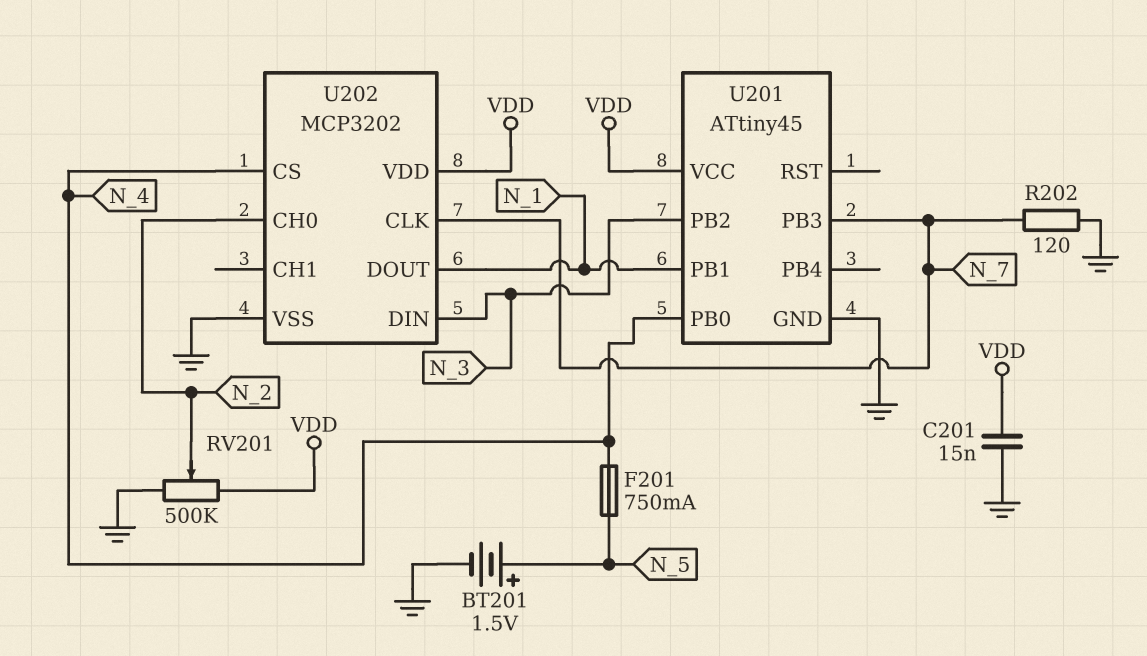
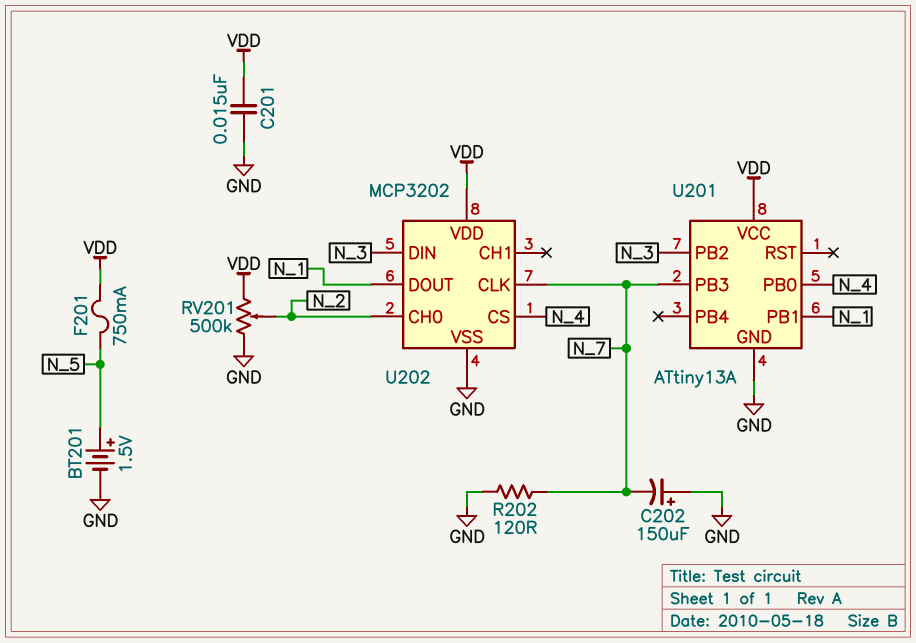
C202: none -> 150uF (plus GND, minus N_7)
F201: 750mA (N_4, N_5) -> 750mA (N_5, VDD)
U201: ATtiny45 -> ATtiny13A

